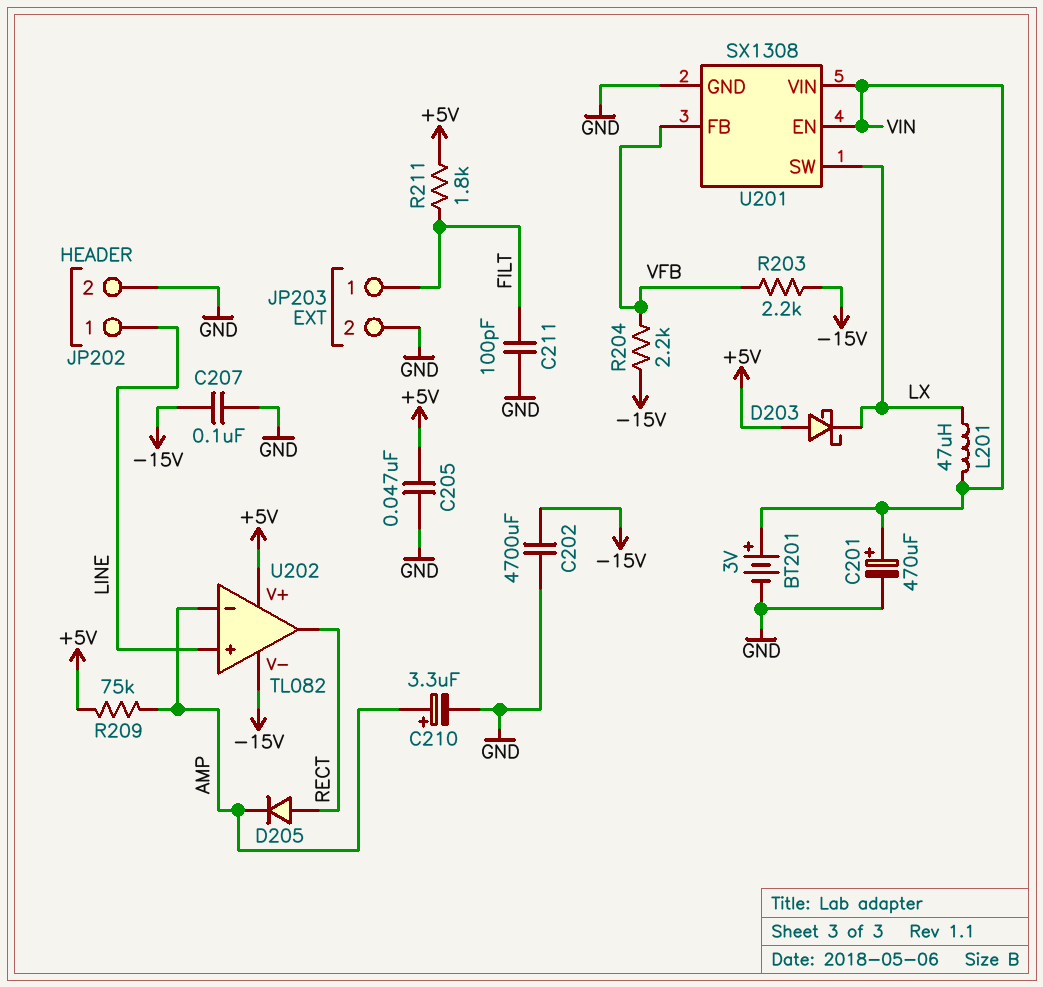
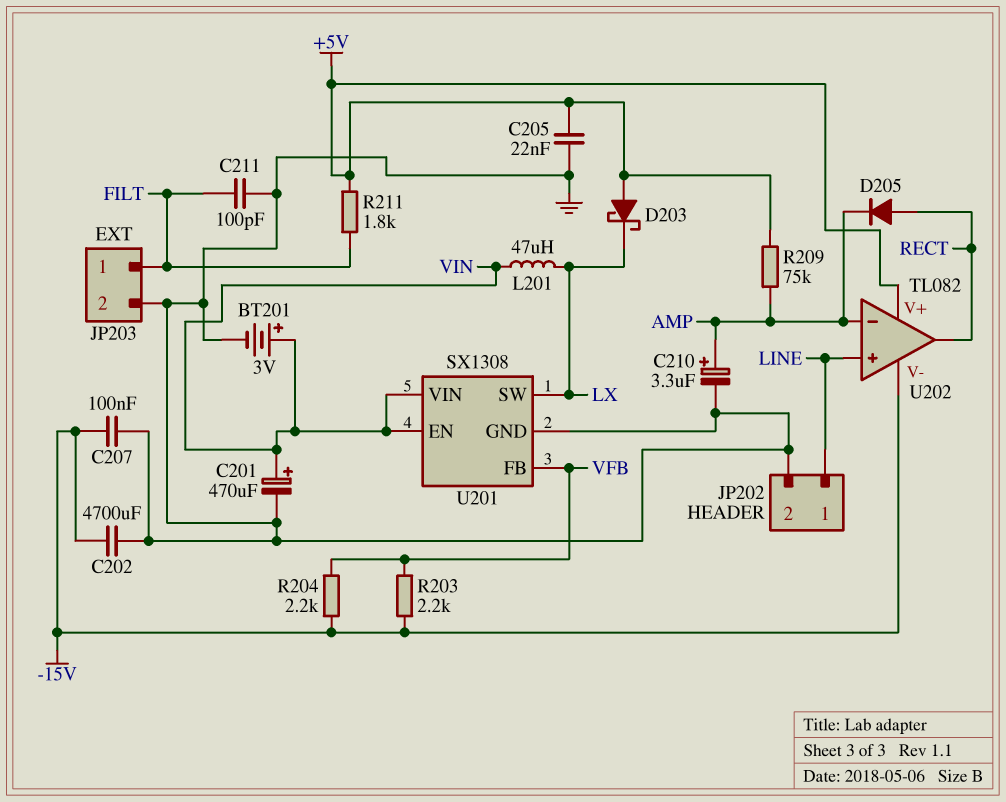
C205: 47nF (+5V, GND) -> 22nF (+5V, GND)

